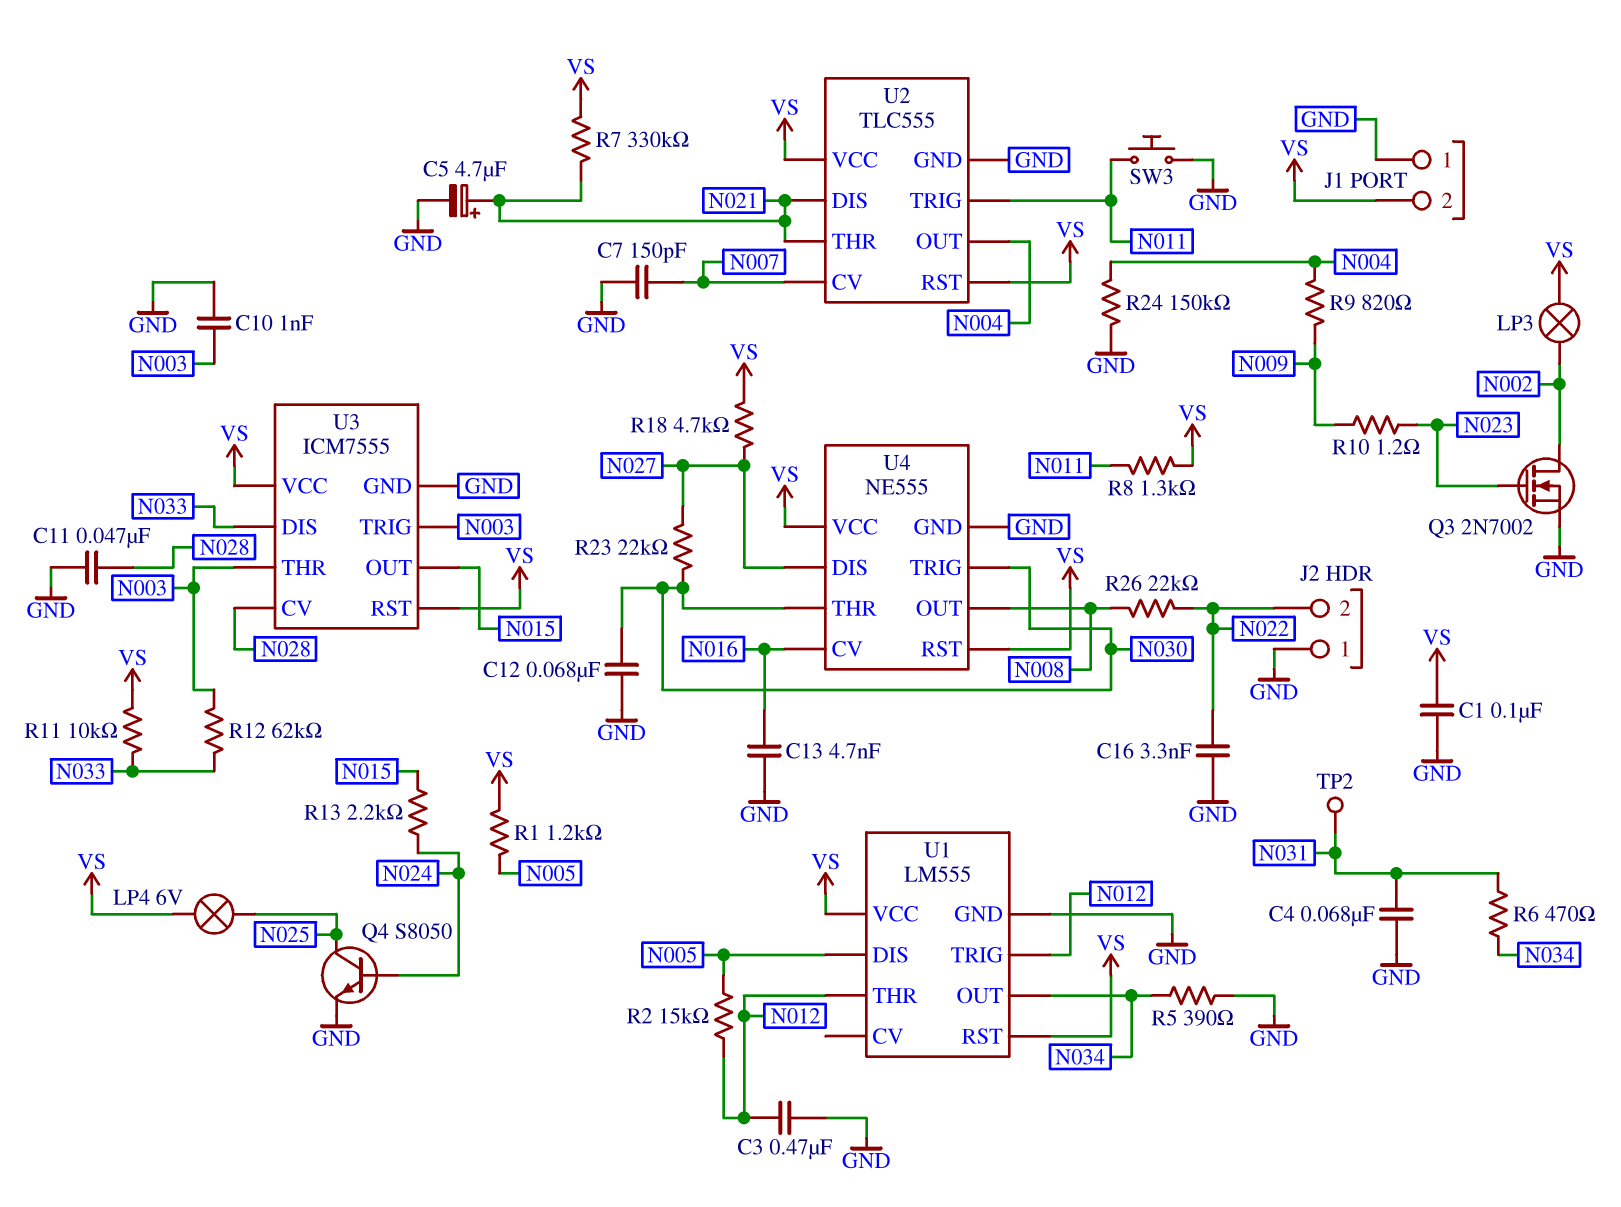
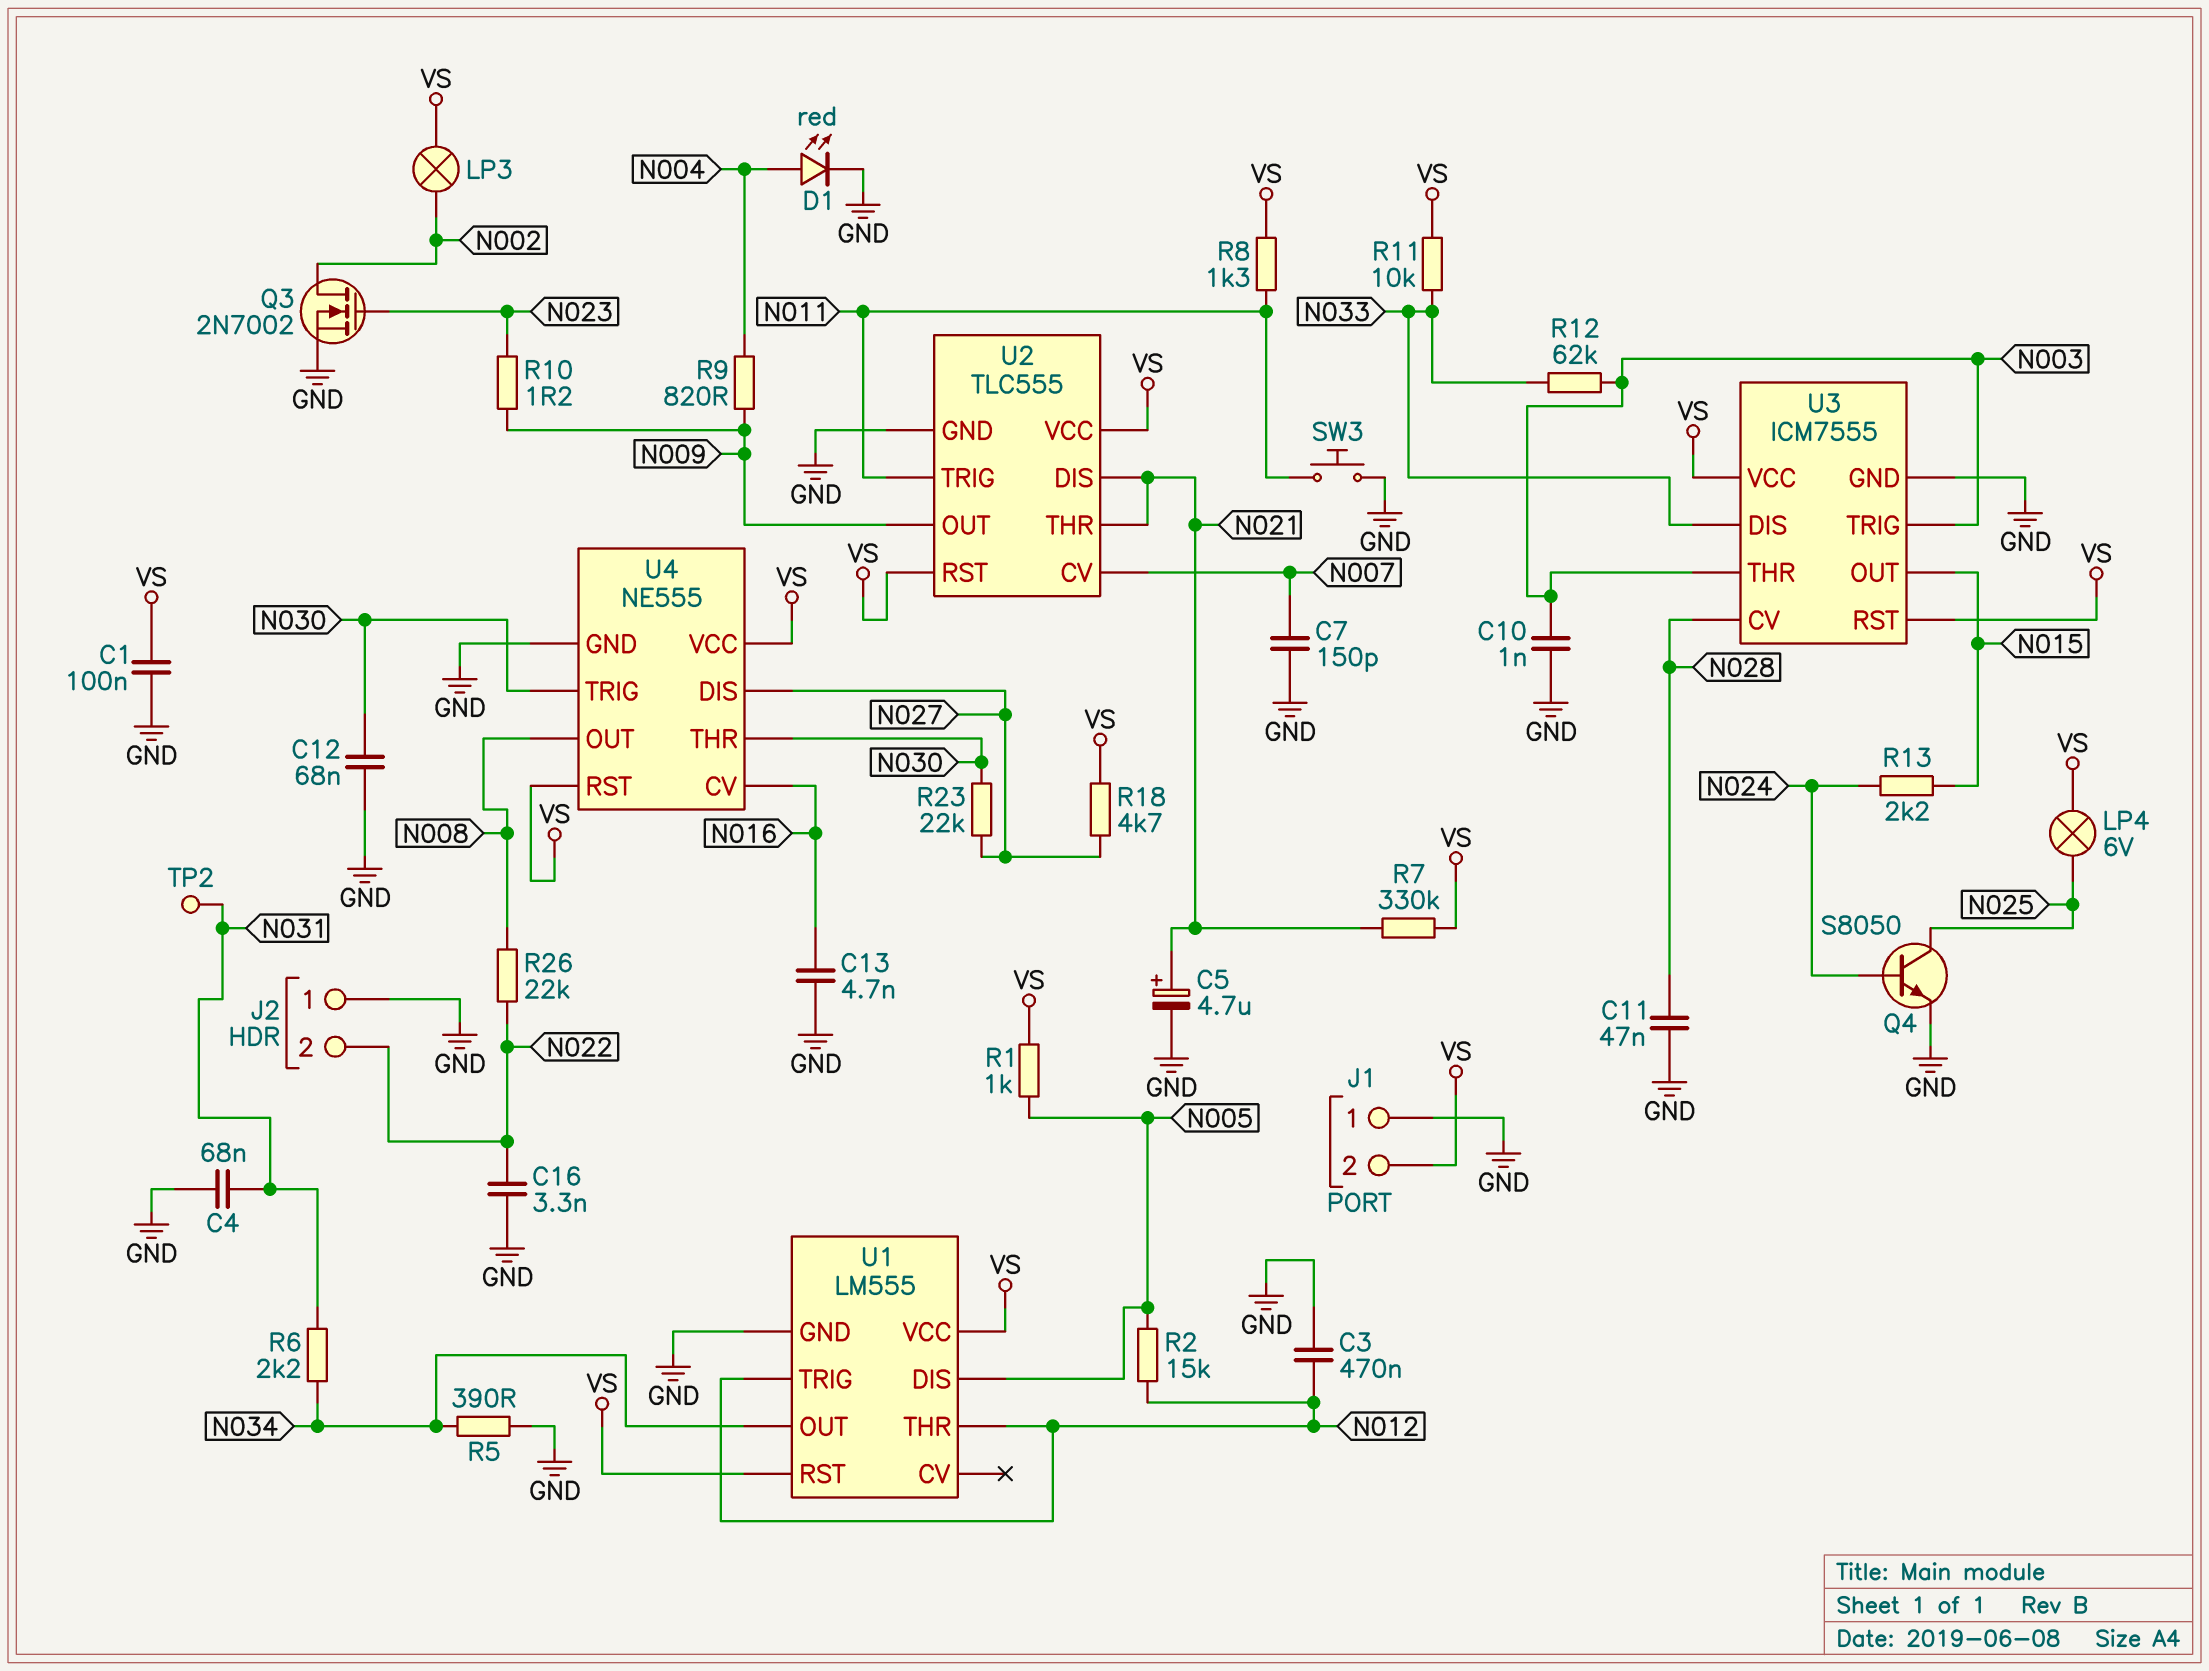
D1: none -> LED red (A N004, K GND)
R1: 1.2k (N005, VS) -> 1k (N005, VS)
R6: 470 (N031, N034) -> 2.2k (N031, N034)
R24: 150k (GND, N004) -> none
U2 pin OUT: N004 -> N009

